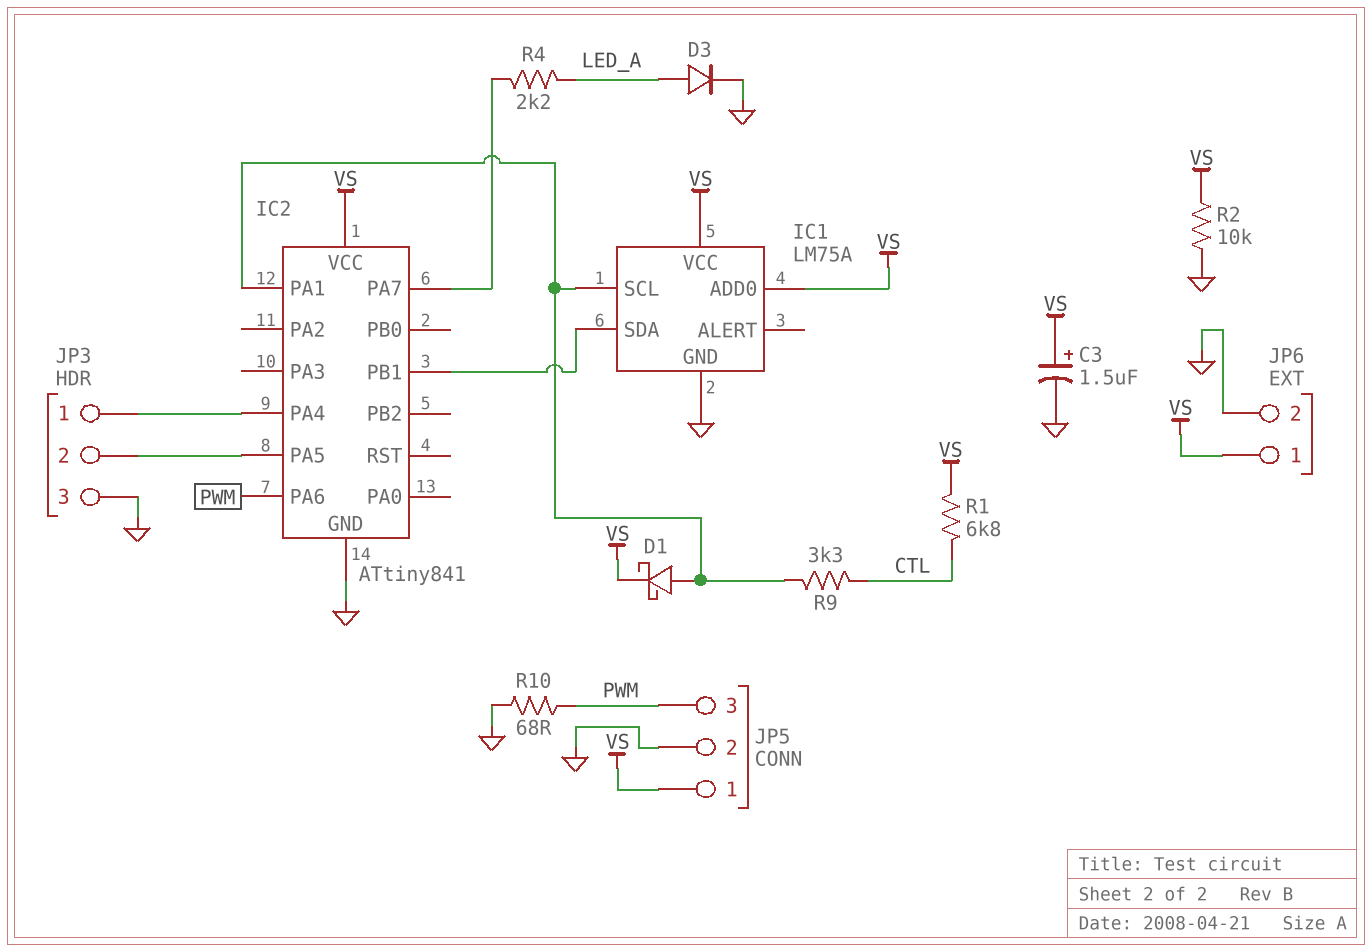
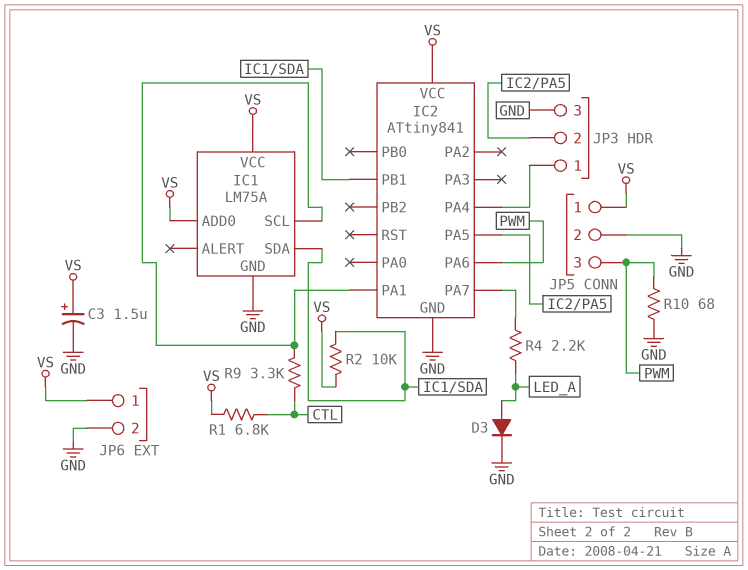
D1: schottky (A IC1/SCL, K VS) -> none
R2: 10k (GND, VS) -> 10k (IC1/SDA, VS)

